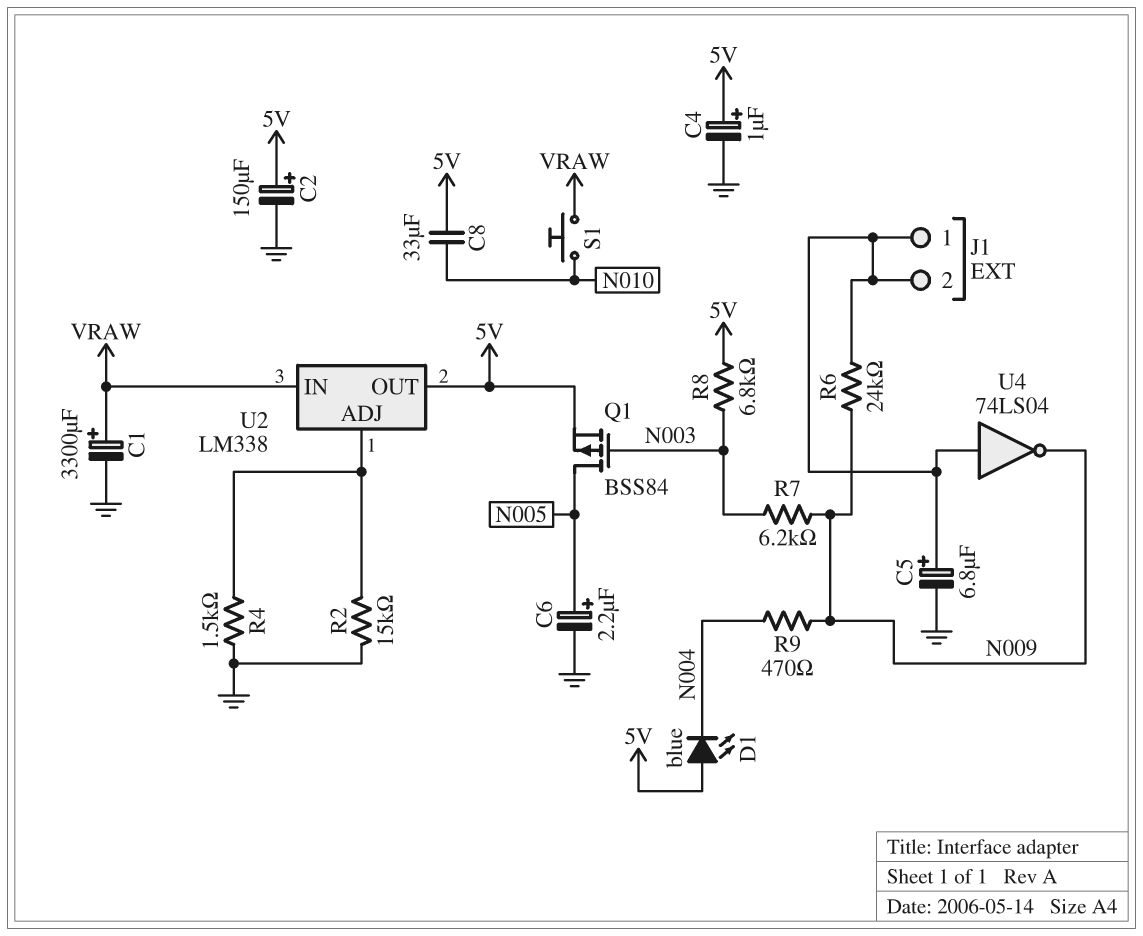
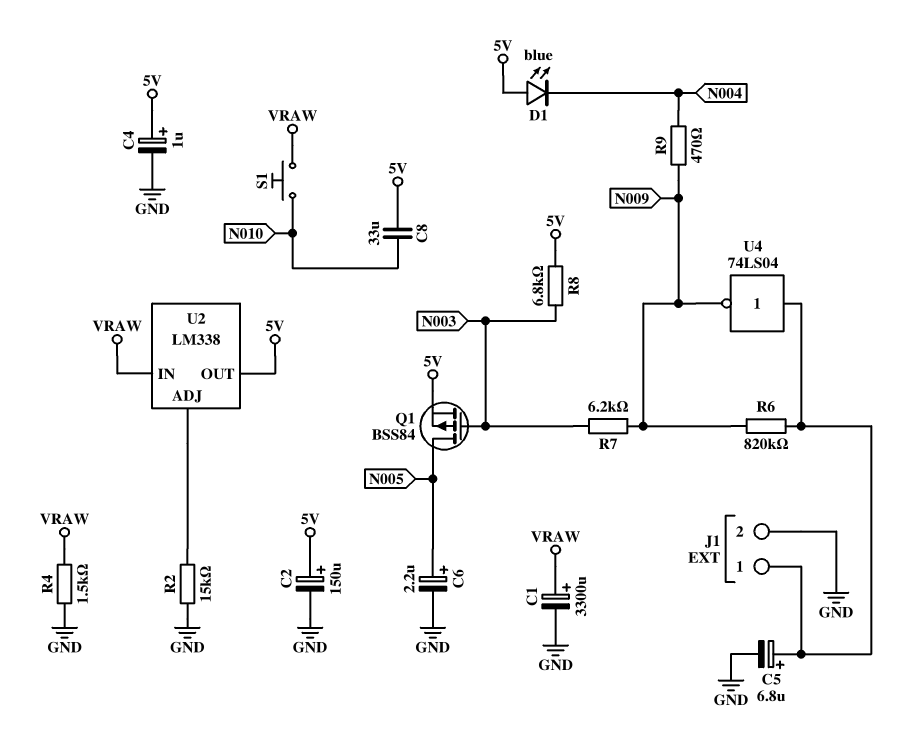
J1 pin 2: J1/1 -> GND
R4: 1.5k (GND, U2/ADJ) -> 1.5k (GND, VRAW)
R6: 24k (J1/1, N009) -> 820k (J1/1, N009)

